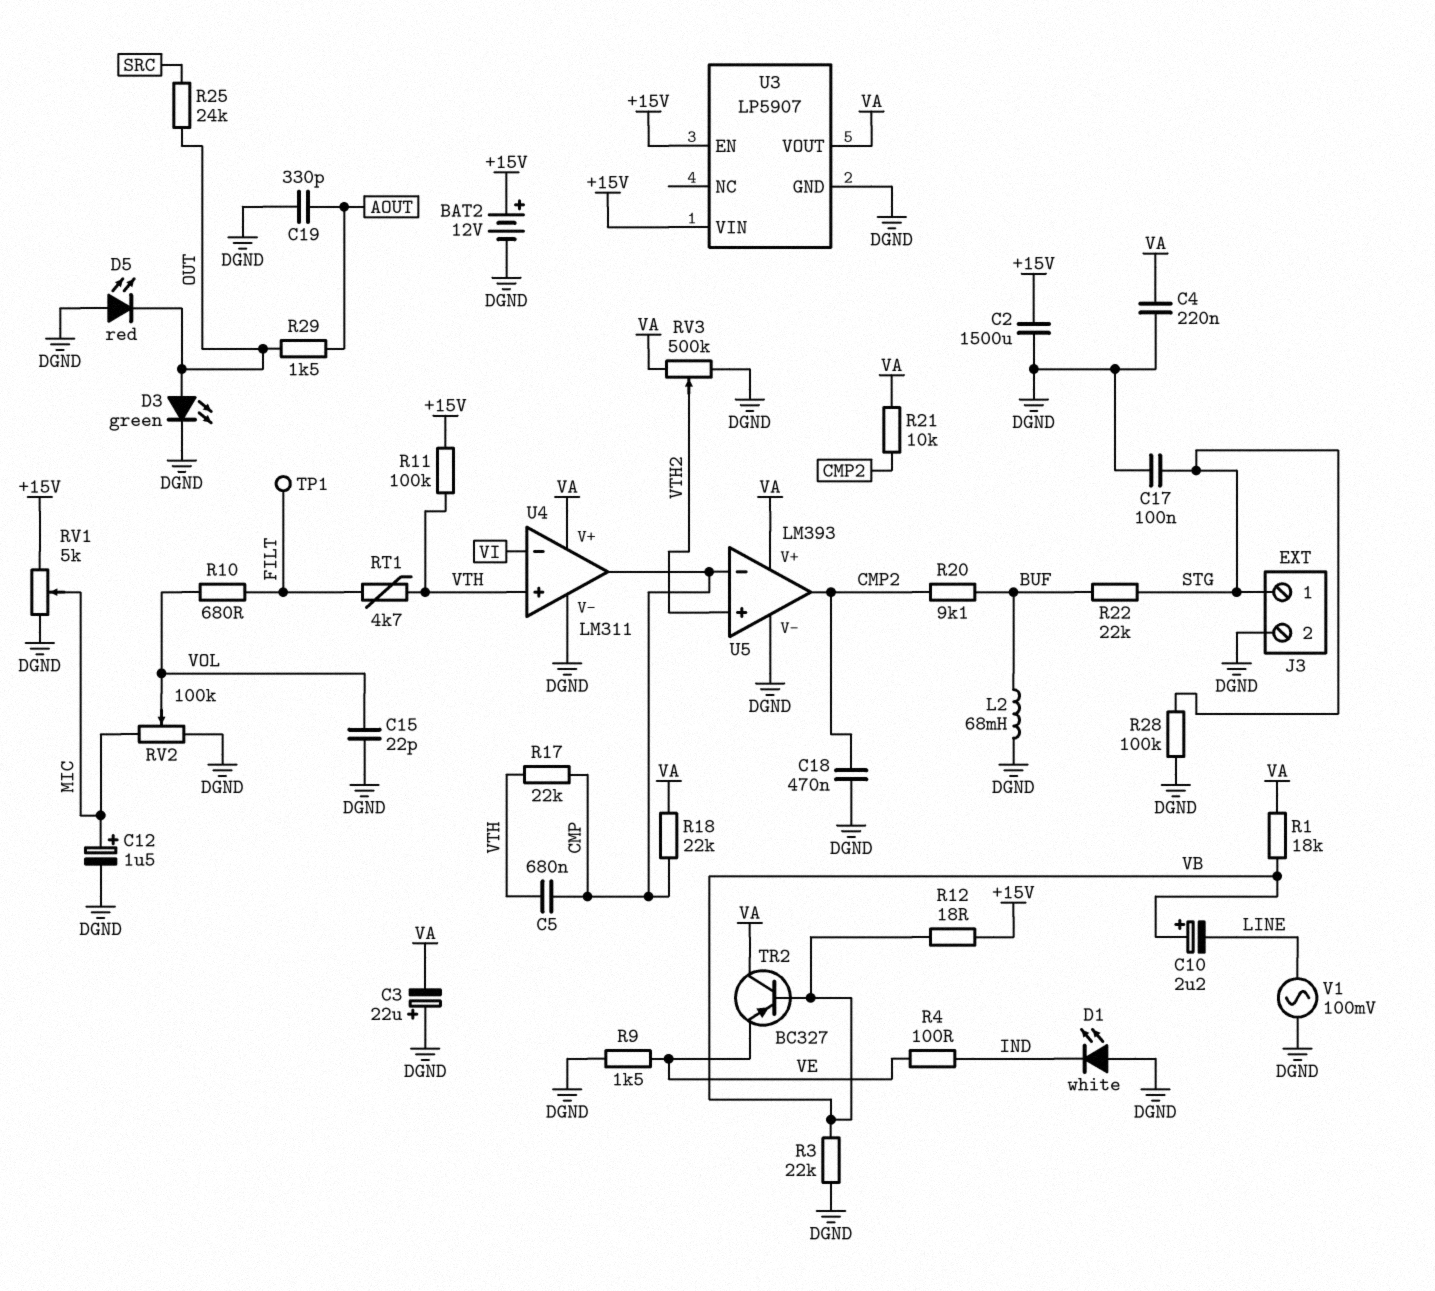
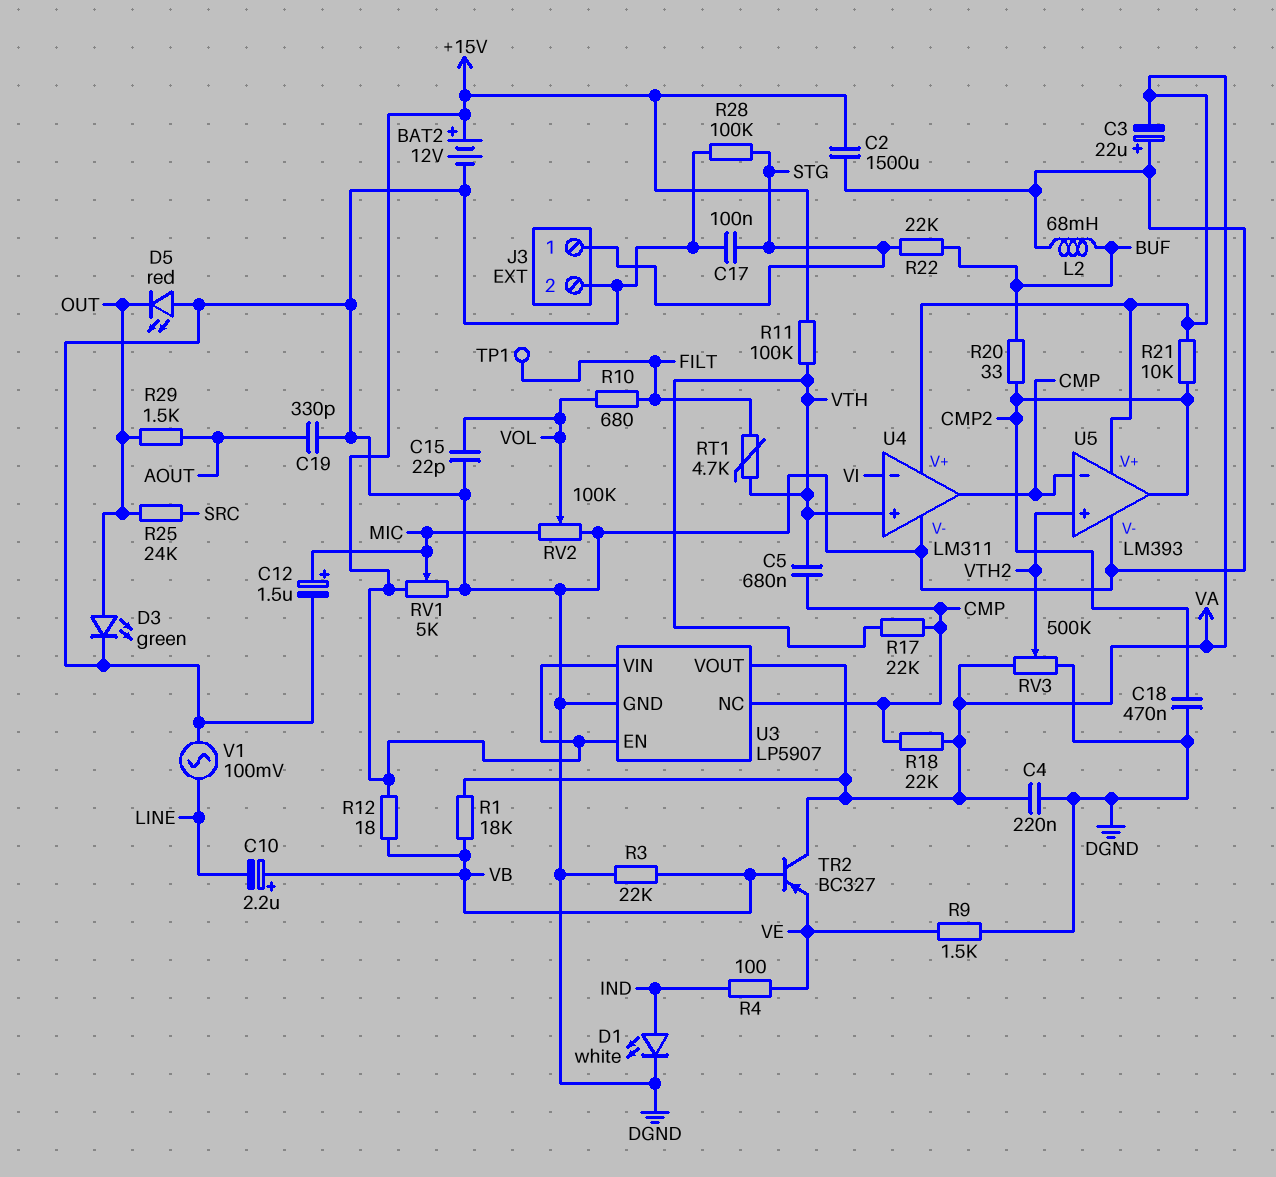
D1: LED white (A DGND, K IND) -> LED white (A IND, K DGND)
R20: 9.1k (BUF, CMP2) -> 33 (BUF, CMP2)
U3 pin NC: none -> CMP

